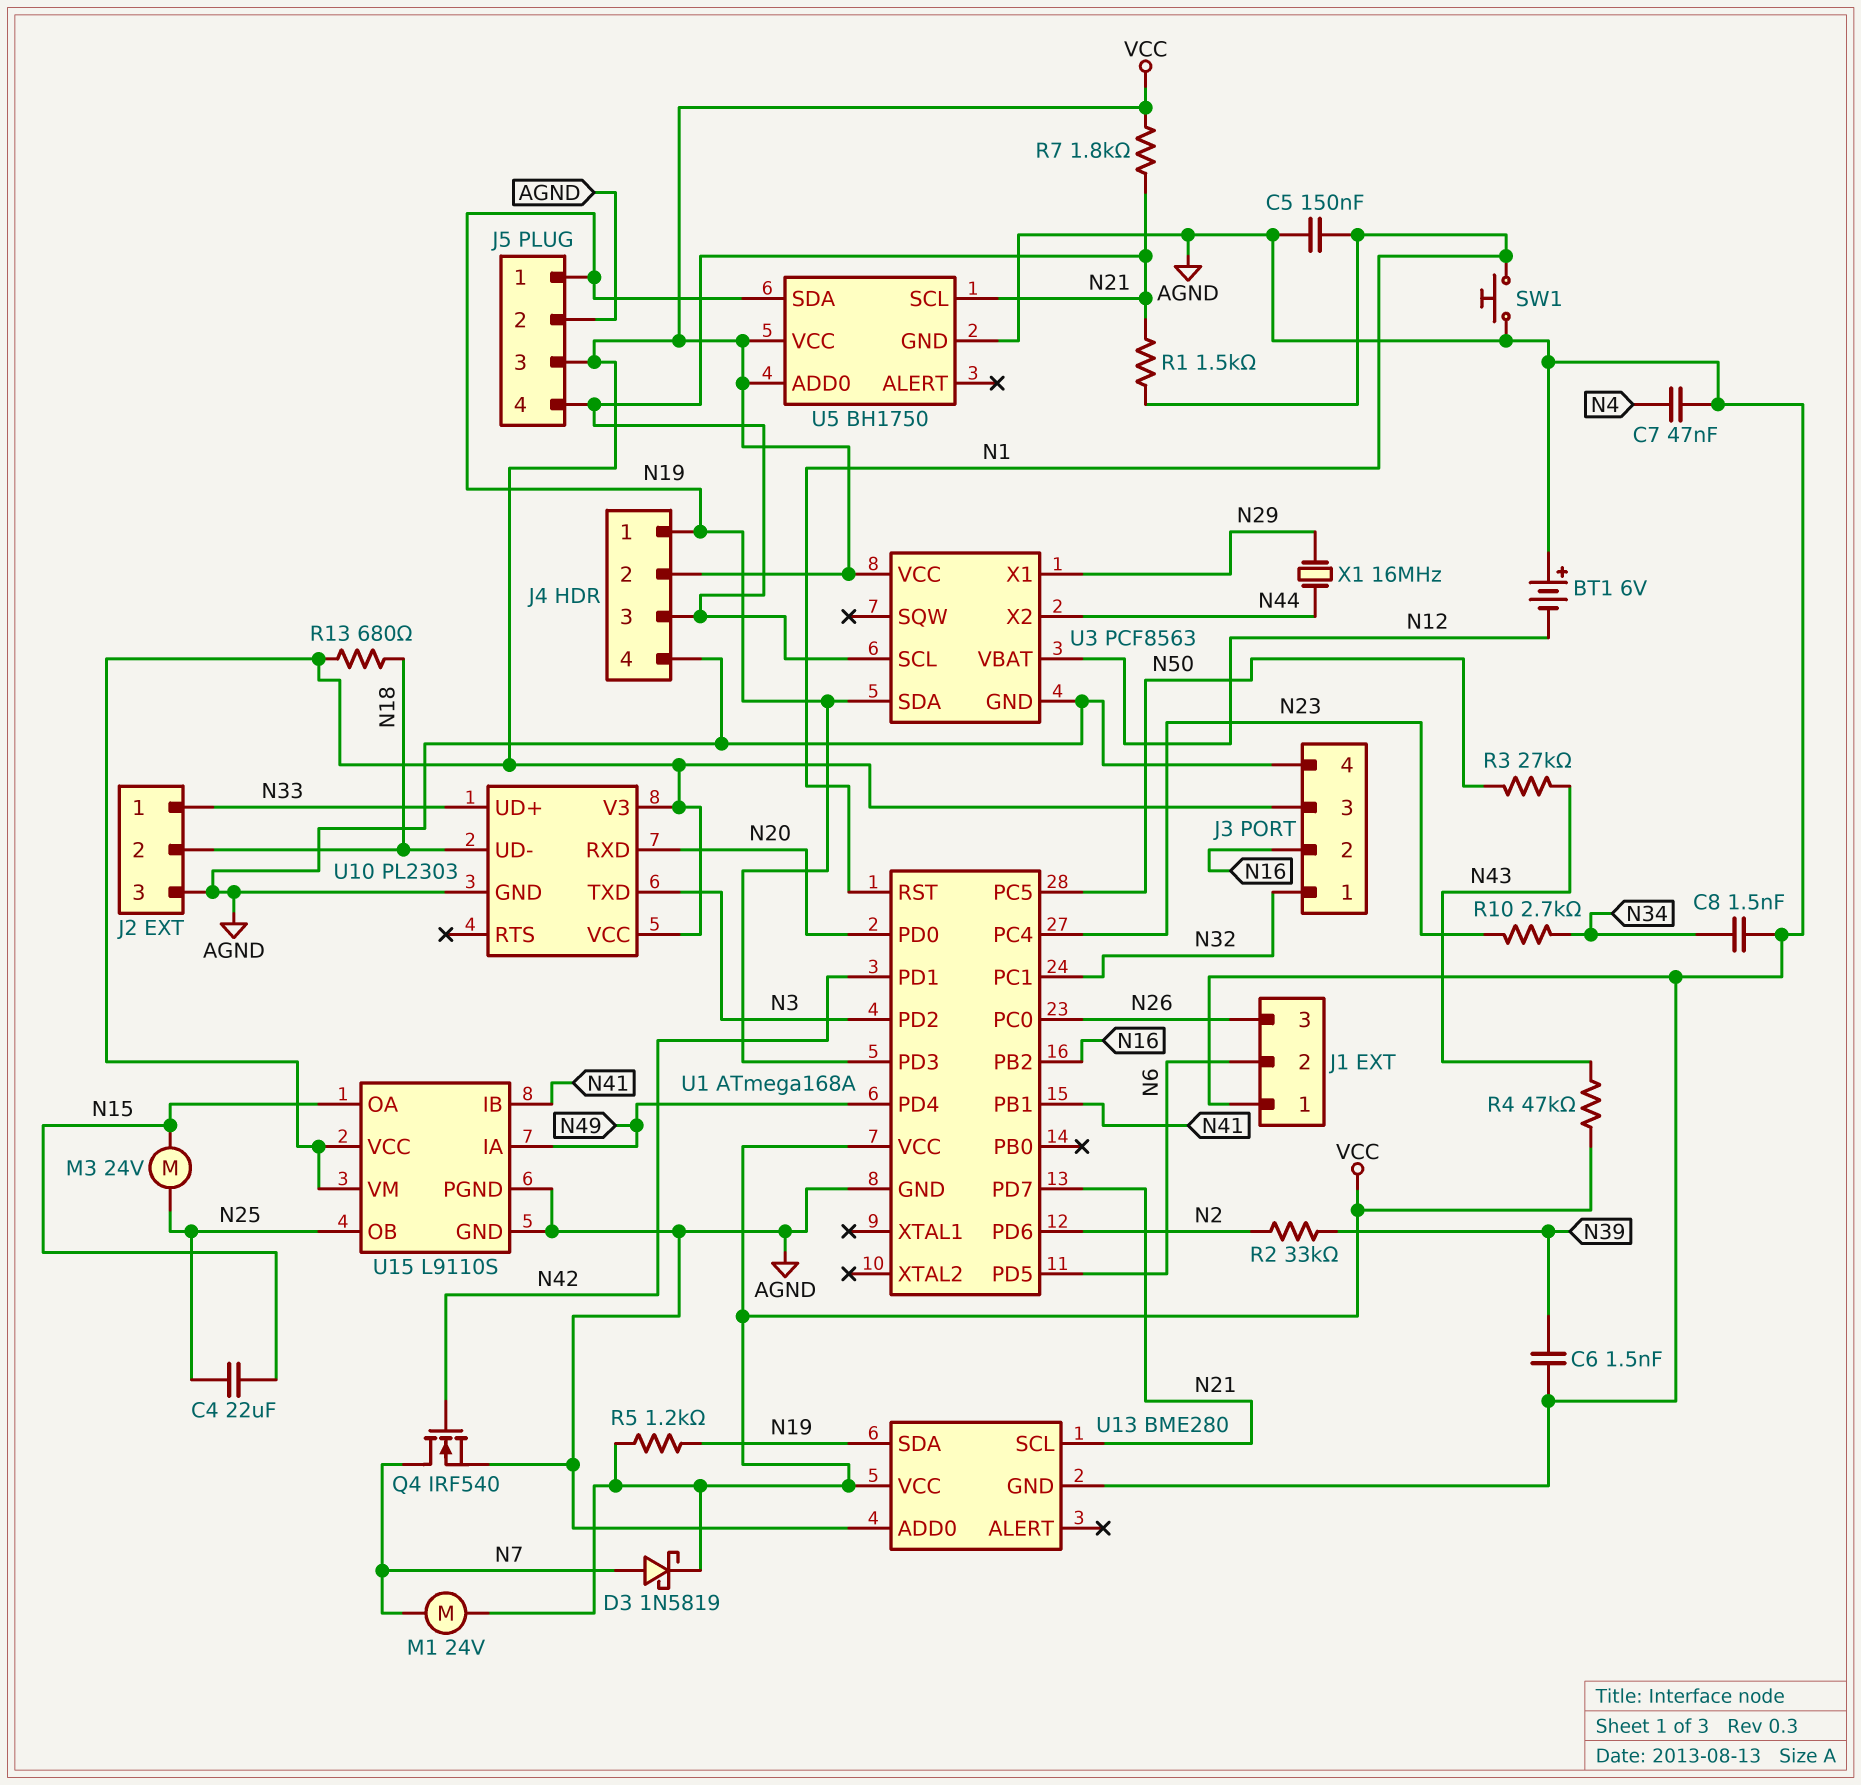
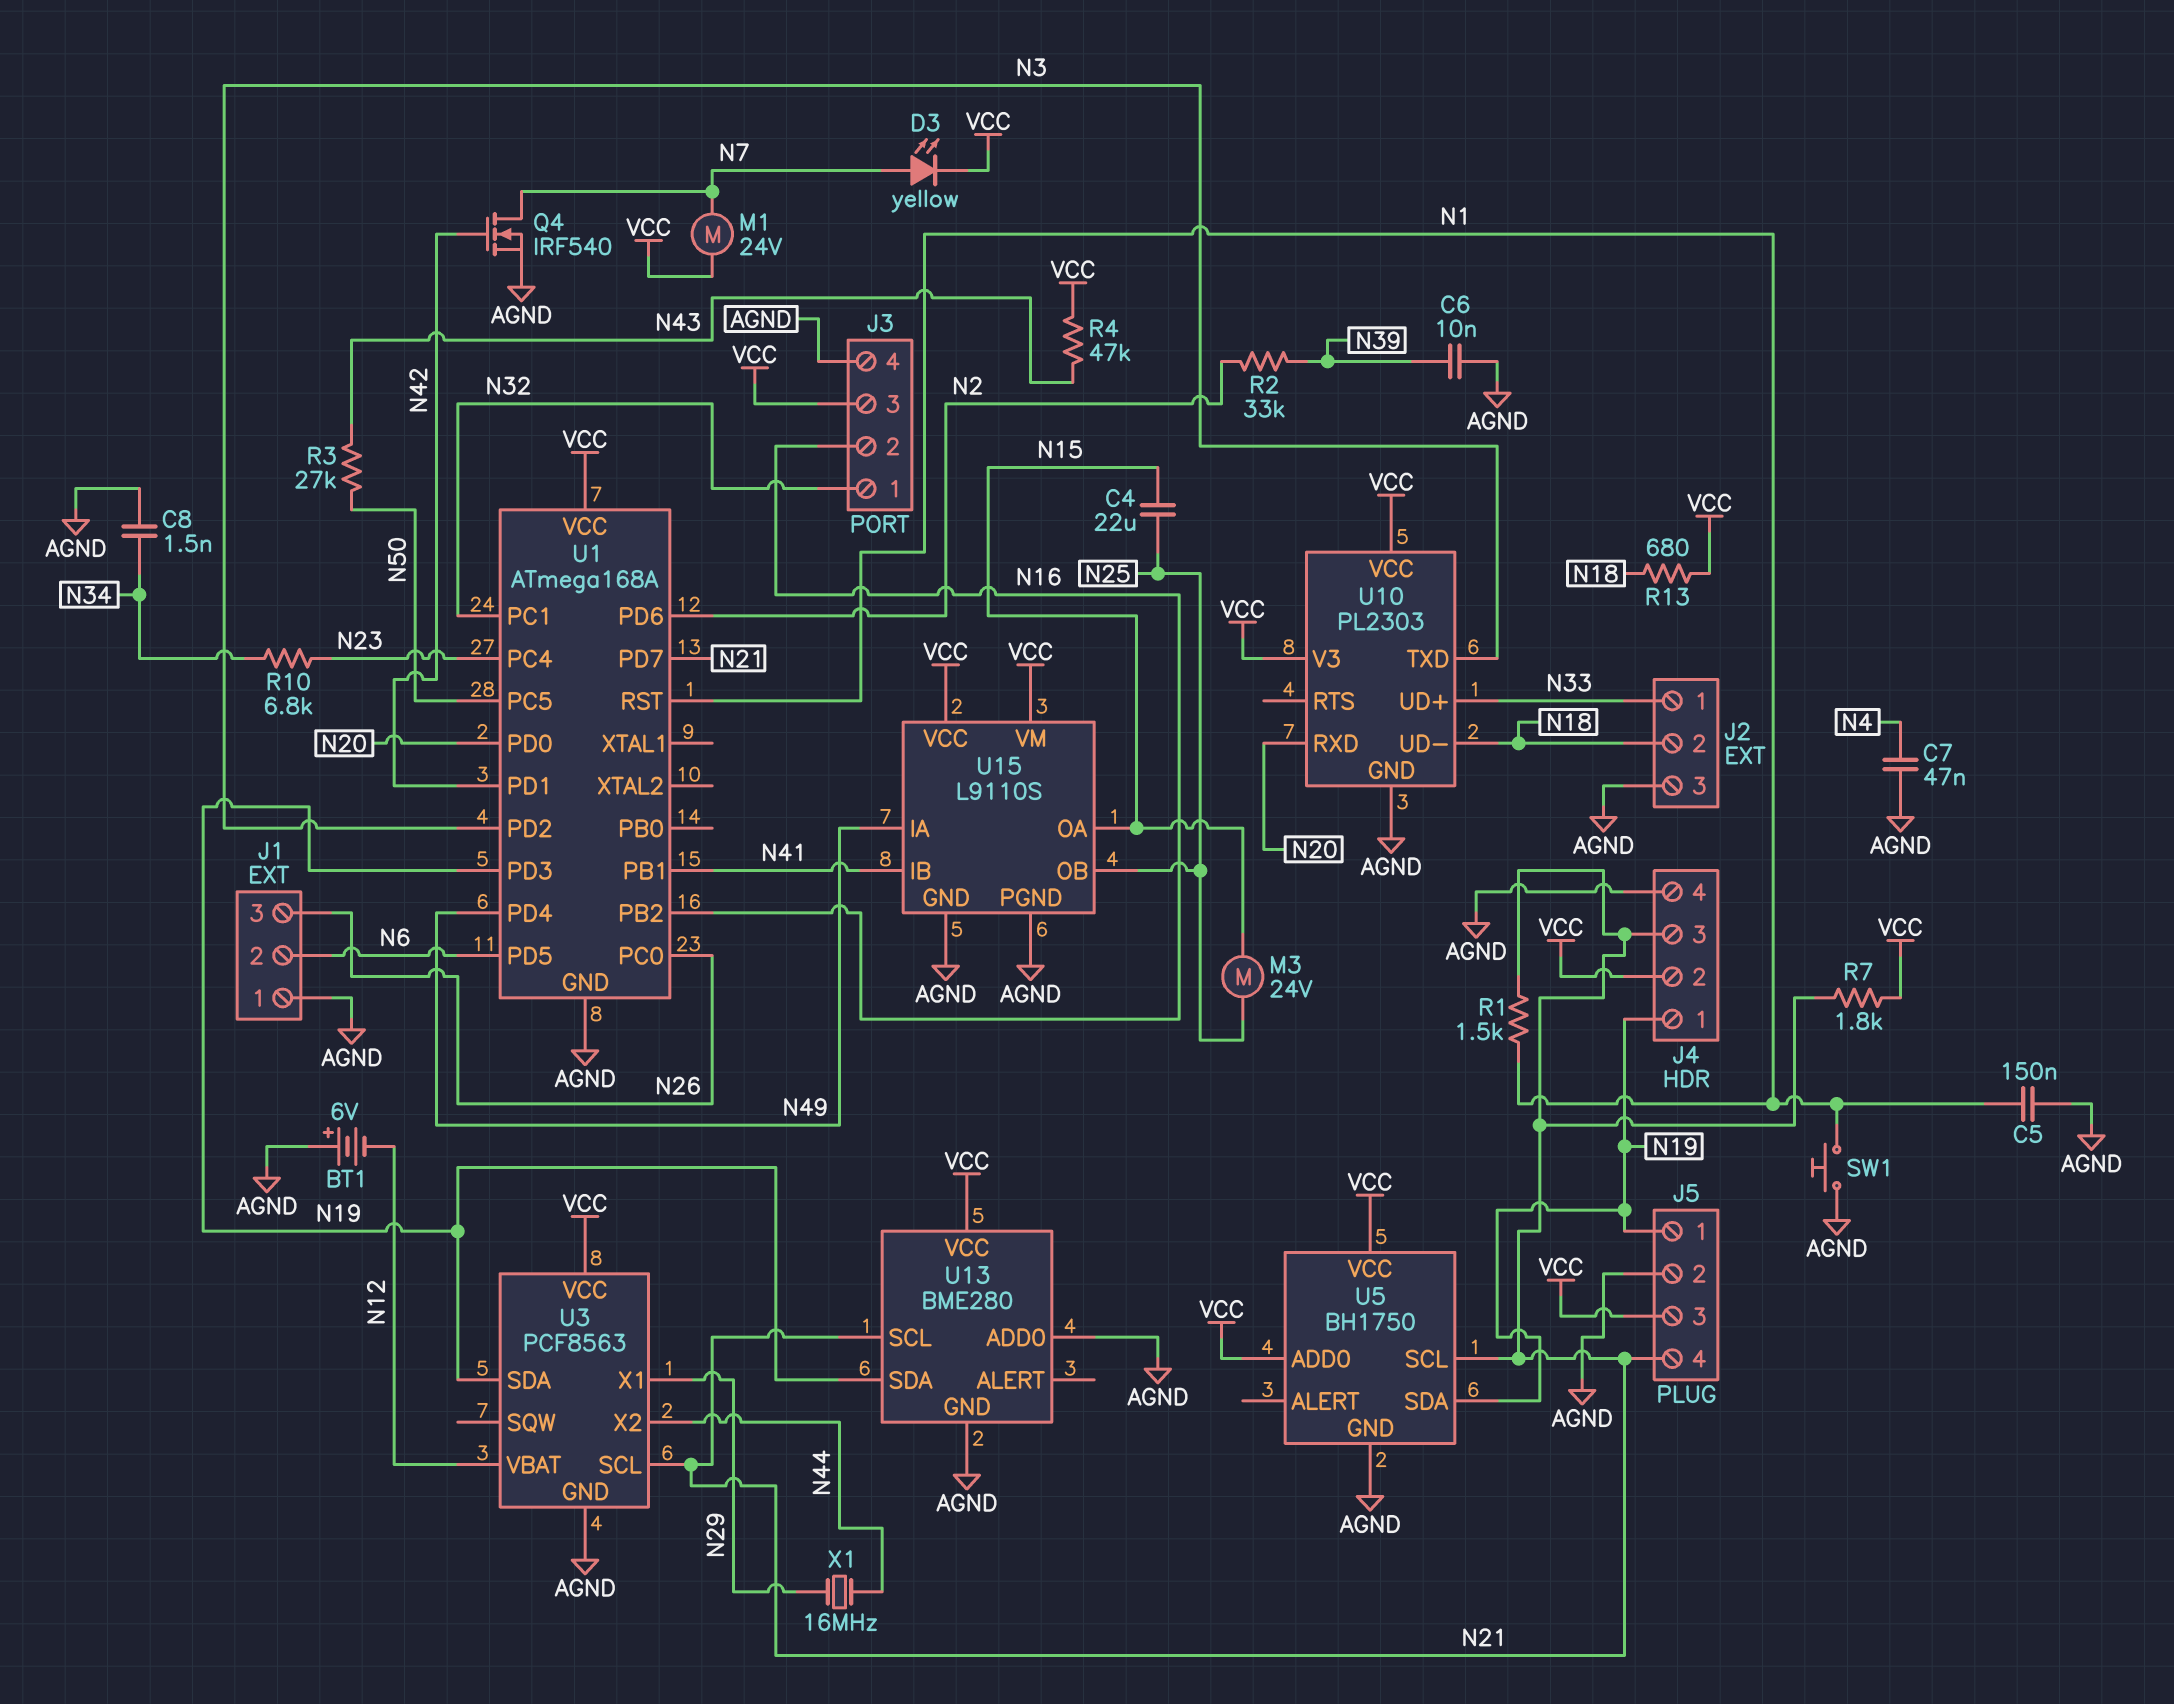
C6: 1.5nF (AGND, N39) -> 10nF (AGND, N39)
D3: schottky 1N5819 (A N7, K VCC) -> LED yellow (A N7, K VCC)
R5: 1.2k (N19, VCC) -> none
R10: 2.7k (N23, N34) -> 6.8k (N23, N34)

